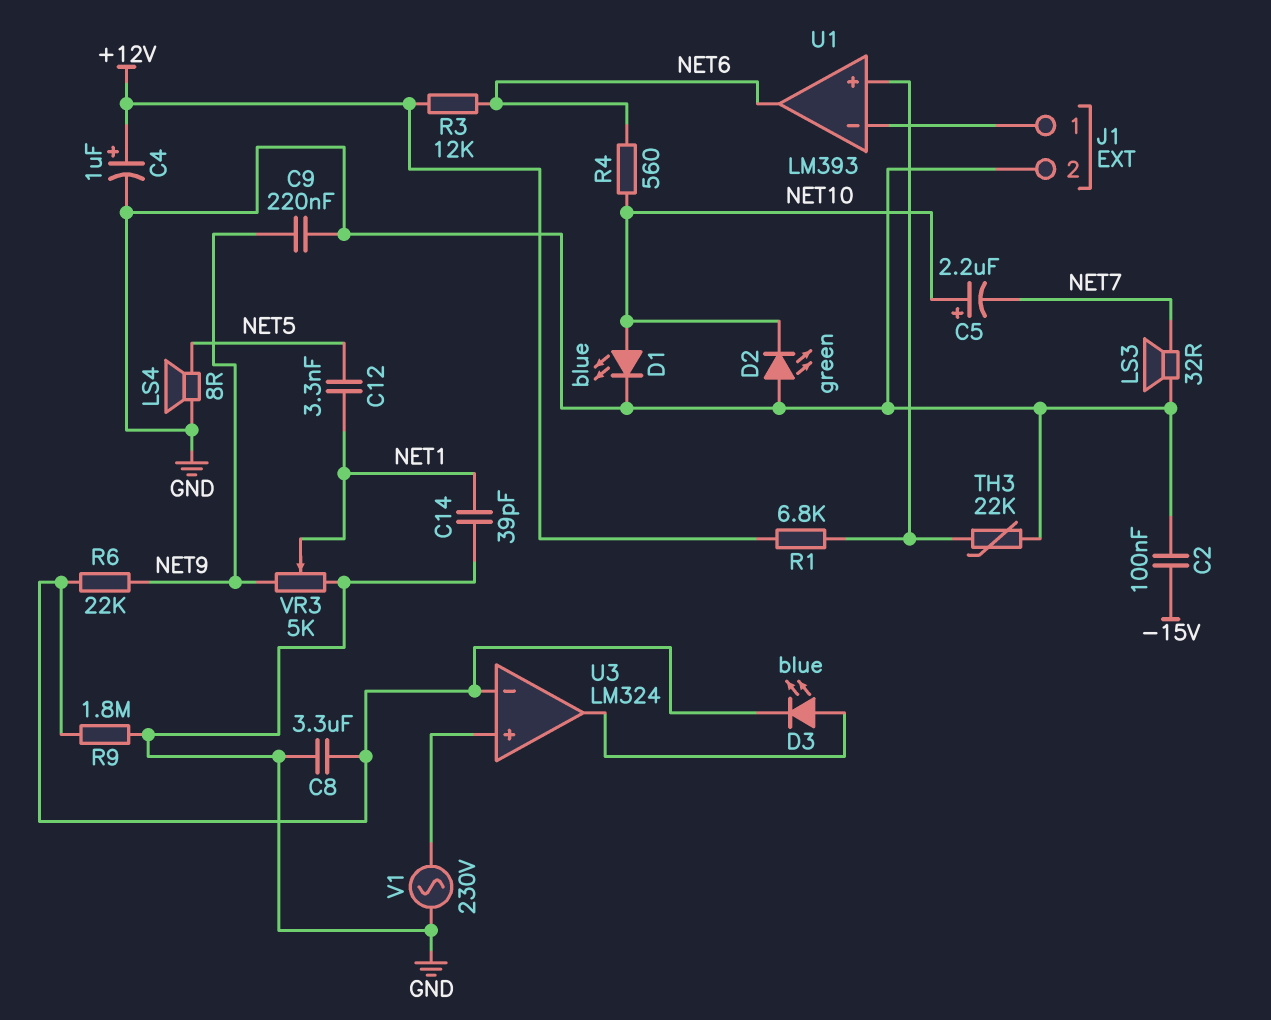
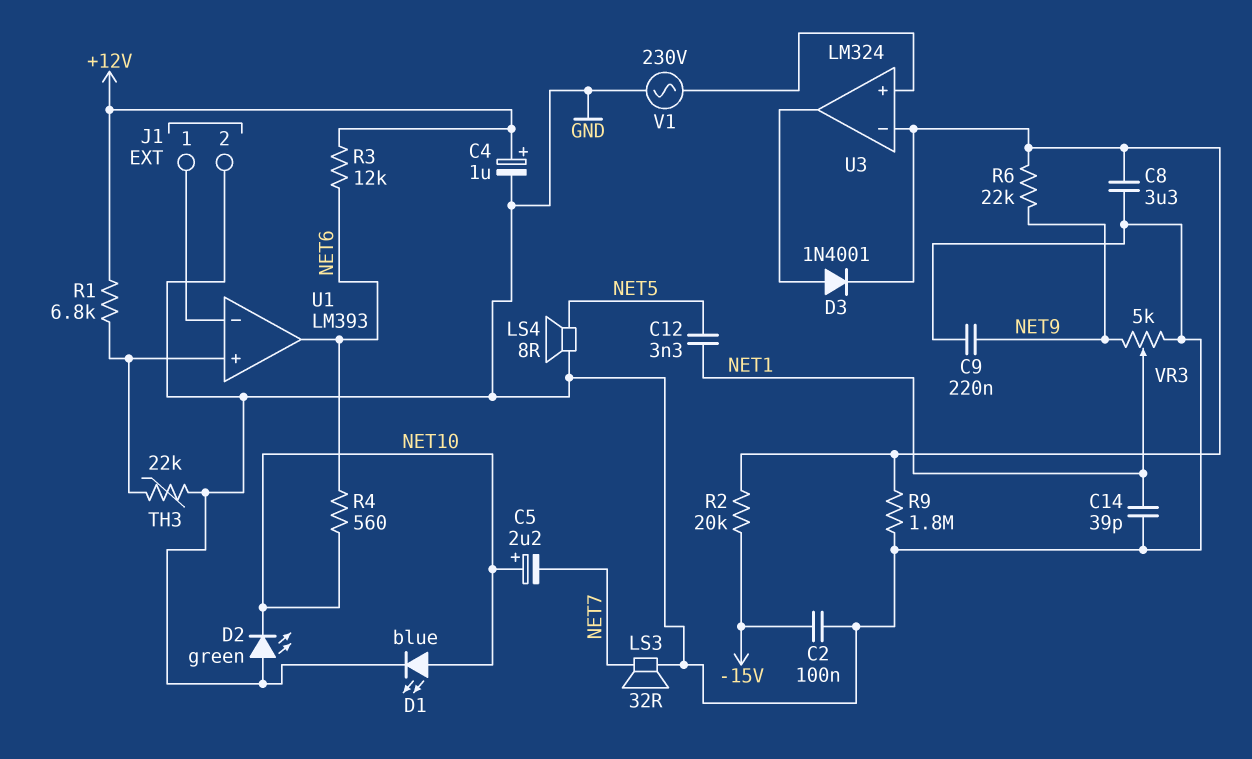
D3: LED blue (A U3/out, K U3/in-) -> diode 1N4001 (A U3/out, K U3/in-)
R2: none -> 20k (-15V, U3/in-)

